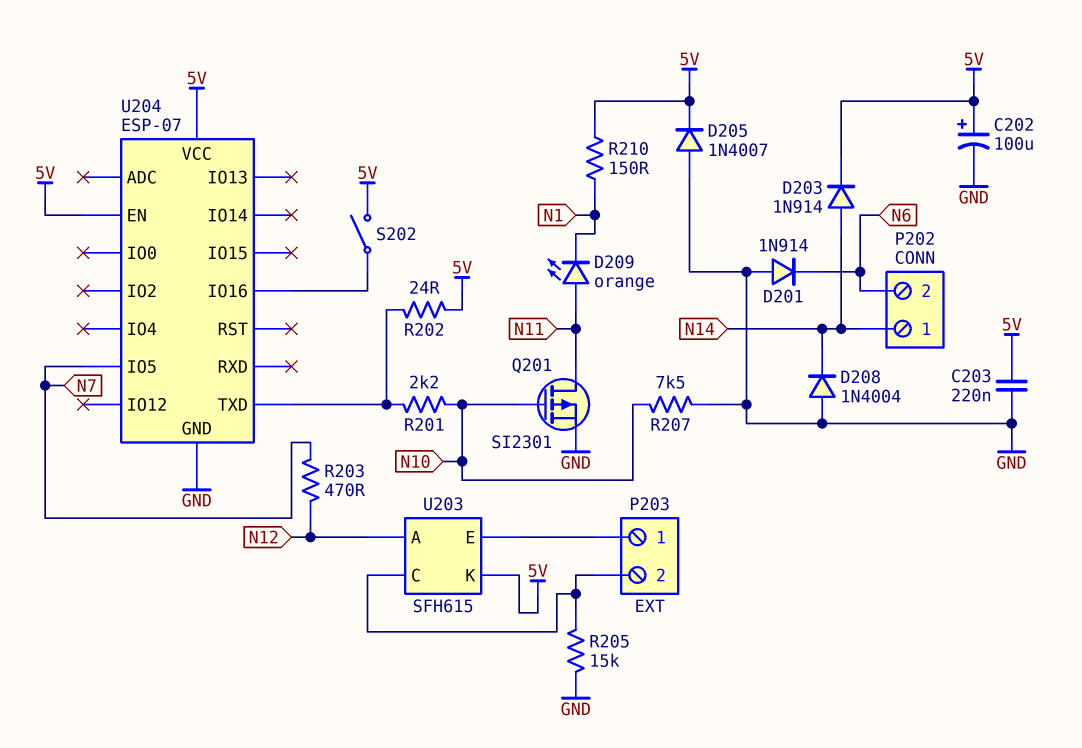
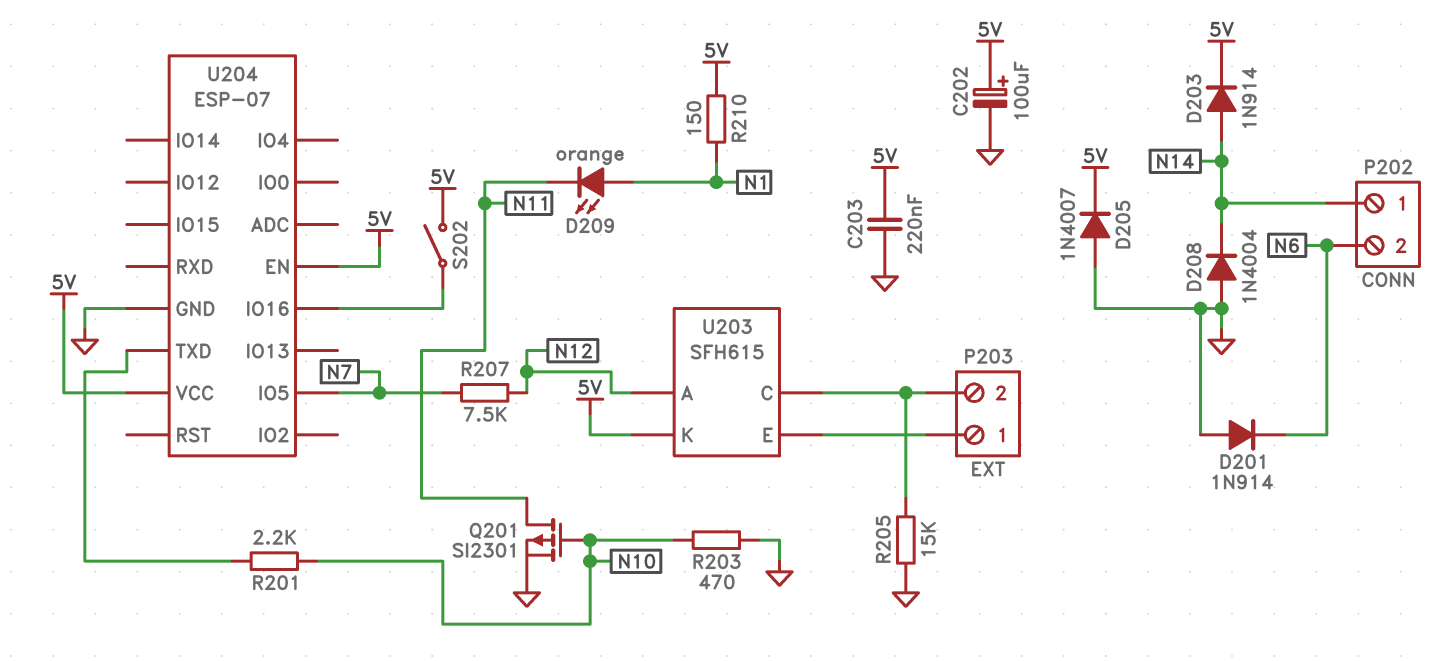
D209: LED orange (A N11, K N1) -> LED orange (A N1, K N11)
R202: 24 (5V, U204/TXD) -> none
R203: 470 (N7, N12) -> 470 (GND, N10)
R207: 7.5k (GND, N10) -> 7.5k (N7, N12)

